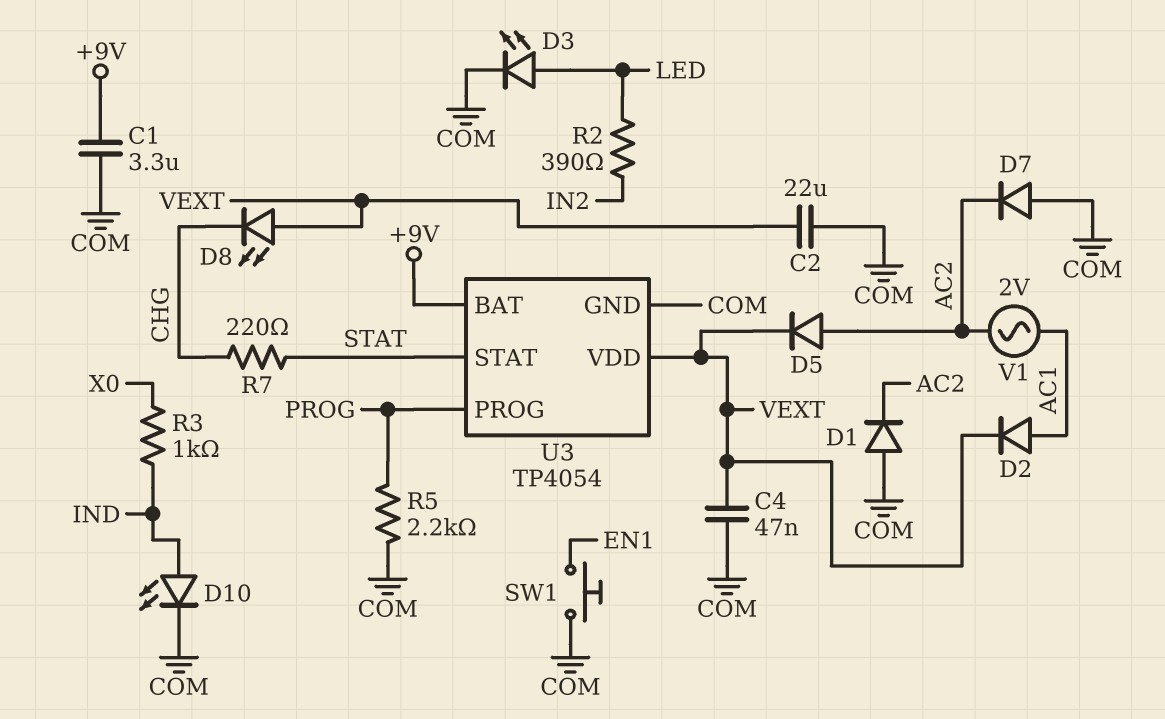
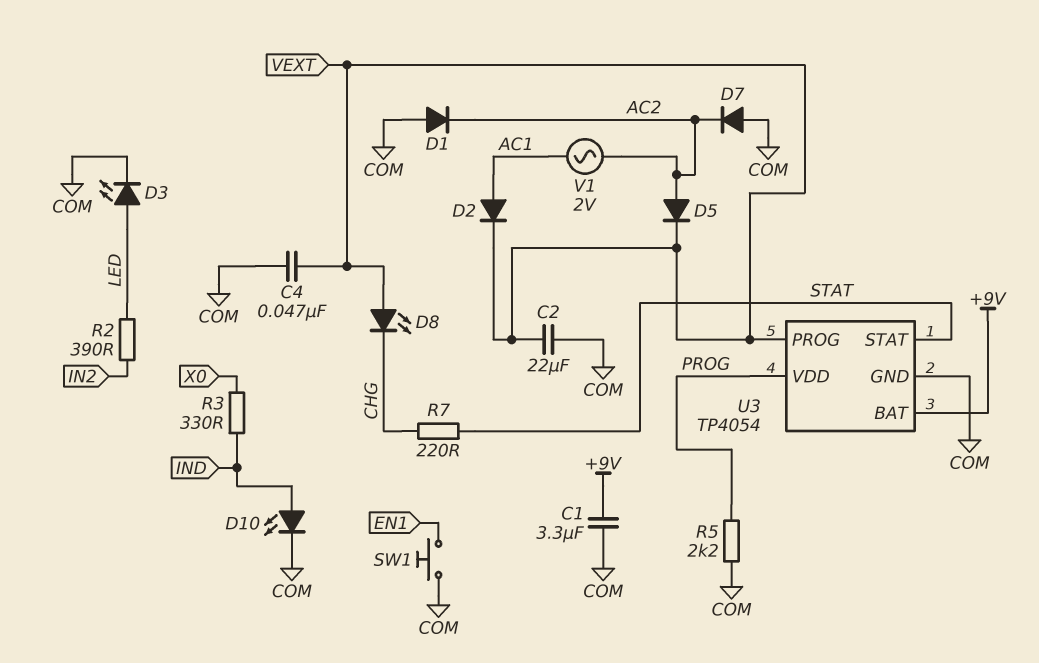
R3: 1k (IND, X0) -> 330 (IND, X0)
U3 pin PROG: PROG -> VEXT
U3 pin VDD: VEXT -> PROG

